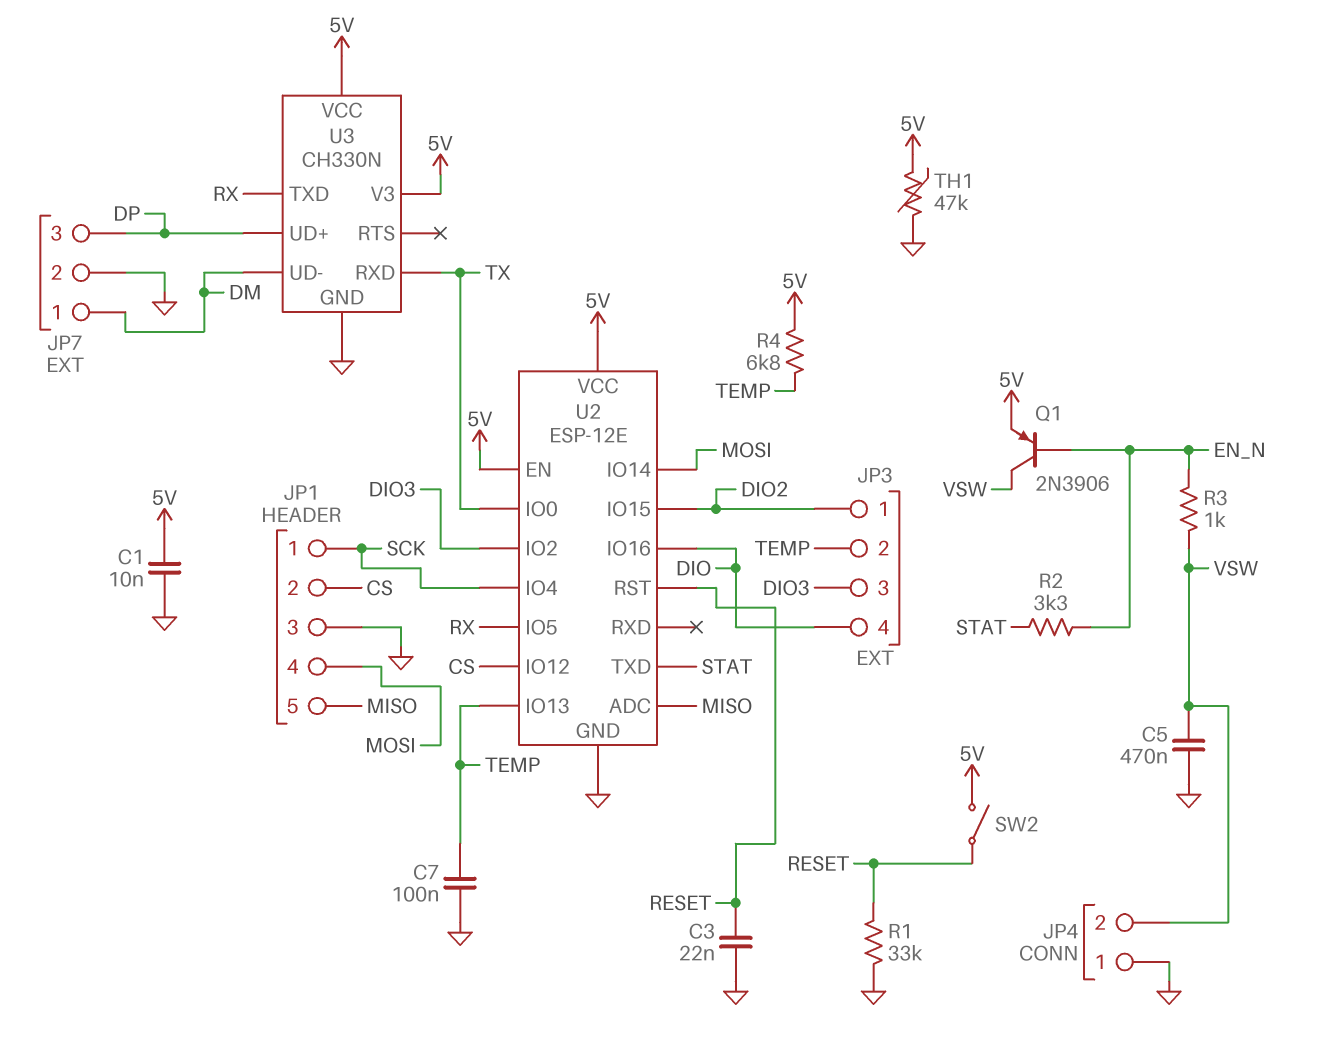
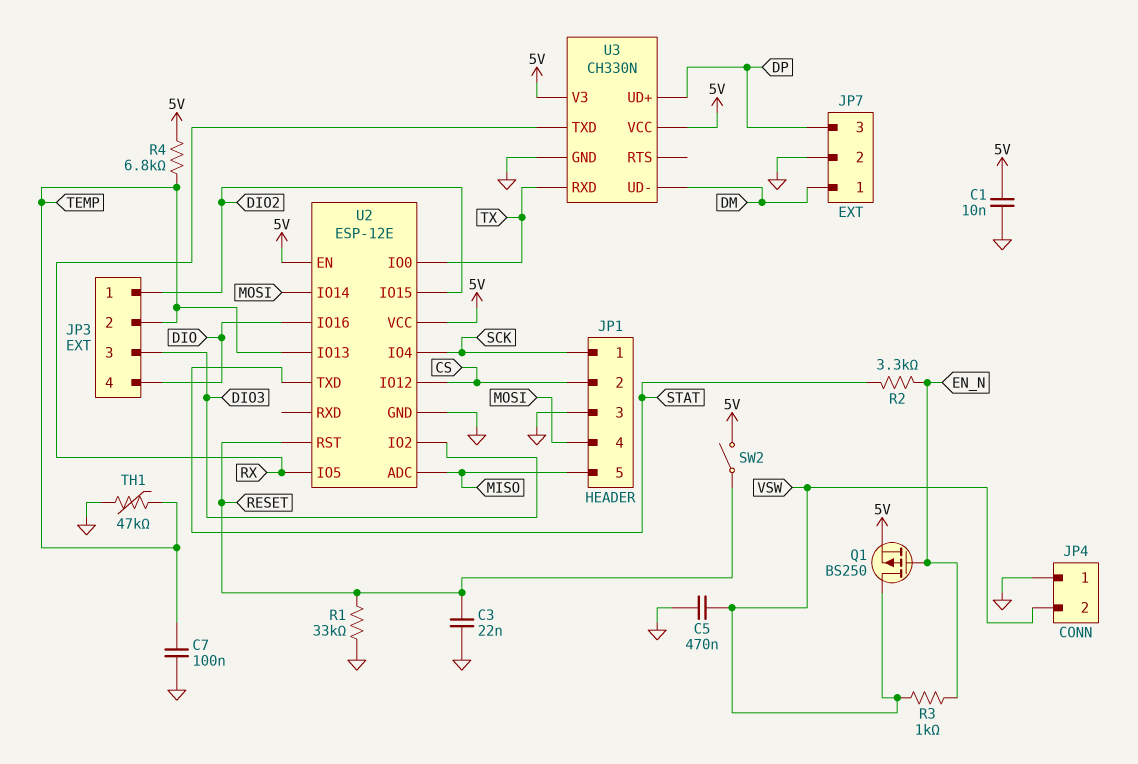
Q1: PNP 2N3906 (B EN_N, C VSW, E 5V) -> PMOS BS250 (G EN_N, D VSW, S 5V)
TH1: 47k (5V, GND) -> 47k (GND, TEMP)

